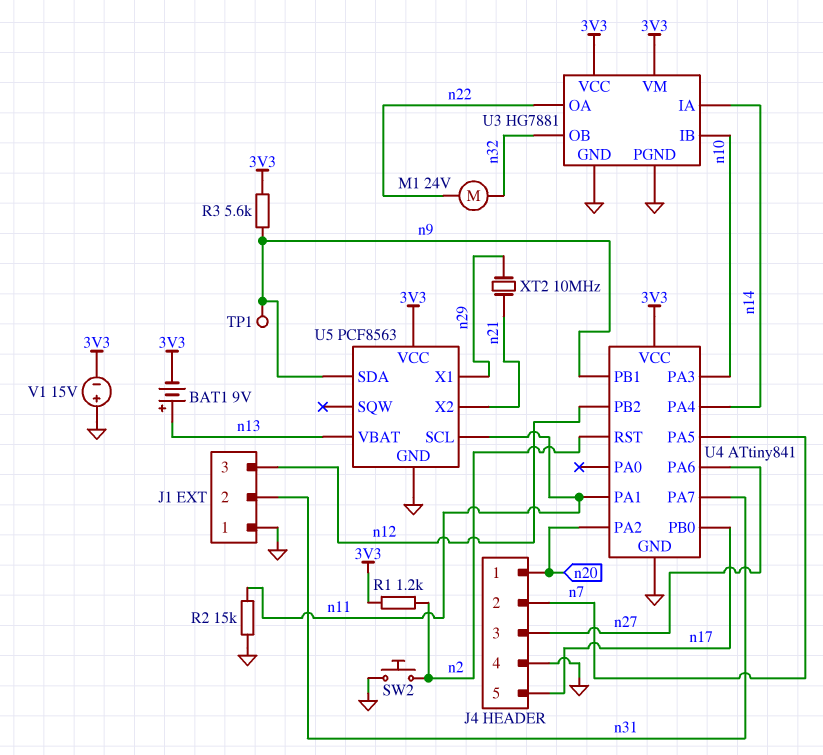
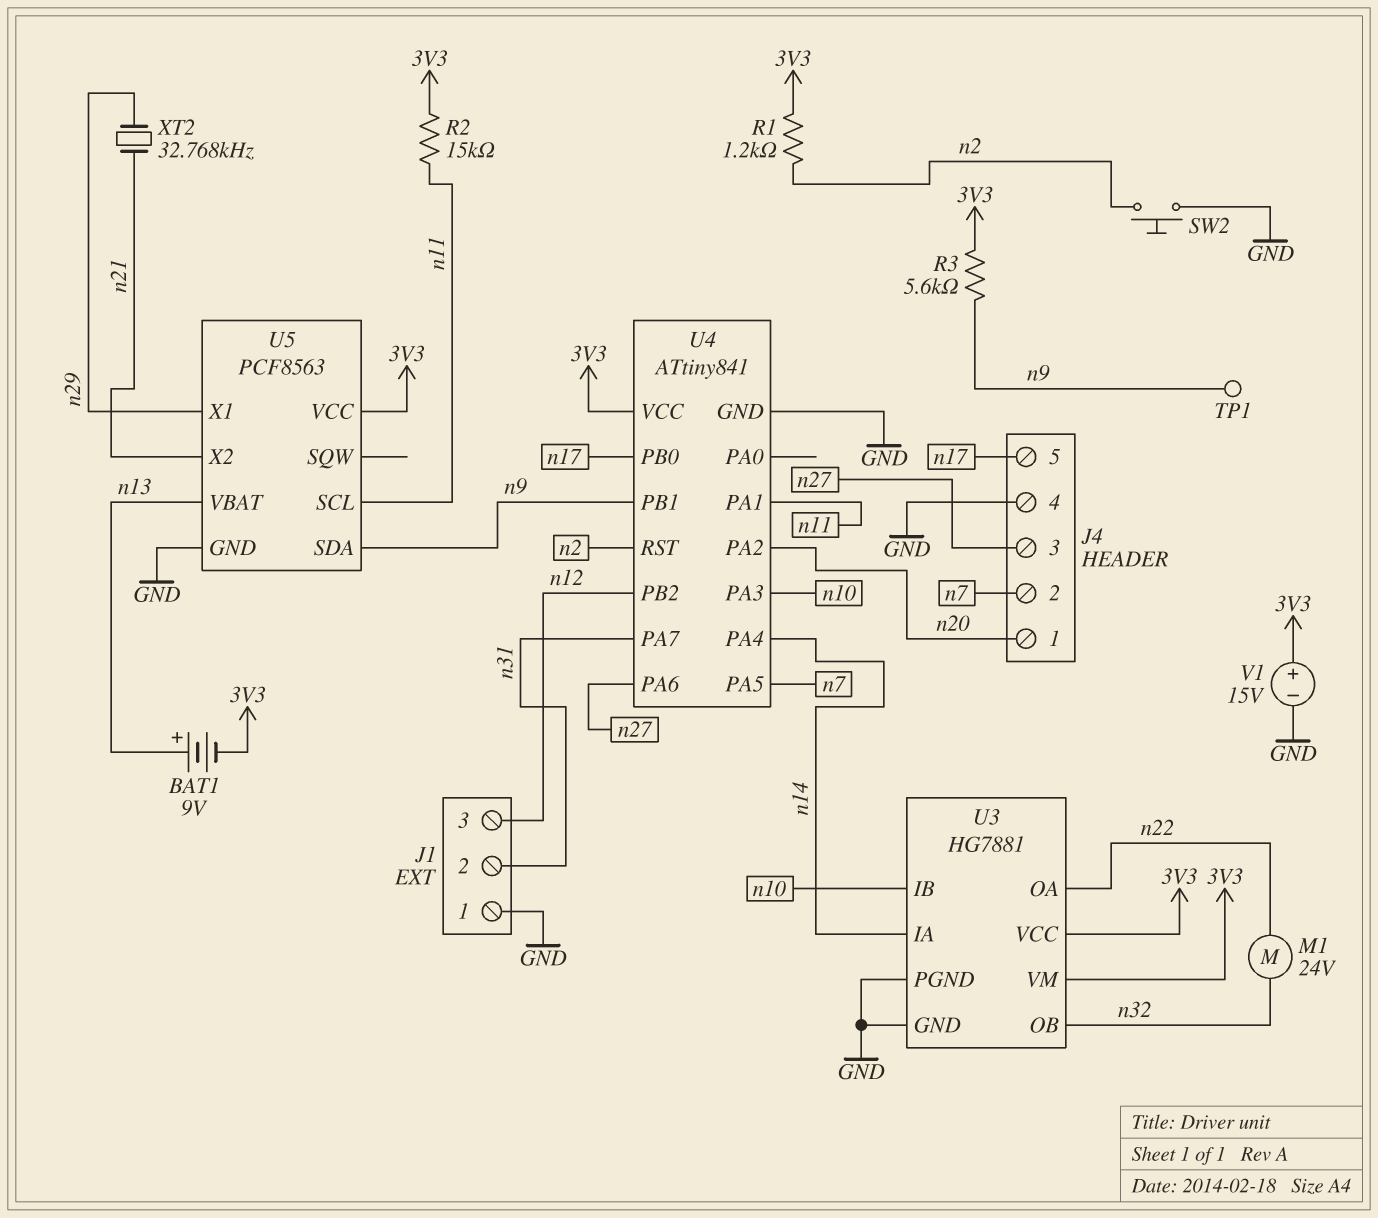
R2: 15k (GND, n11) -> 15k (3V3, n11)
V1: 15V (plus GND, minus 3V3) -> 15V (plus 3V3, minus GND)
XT2: 10MHz (n21, n29) -> 32.768kHz (n21, n29)

